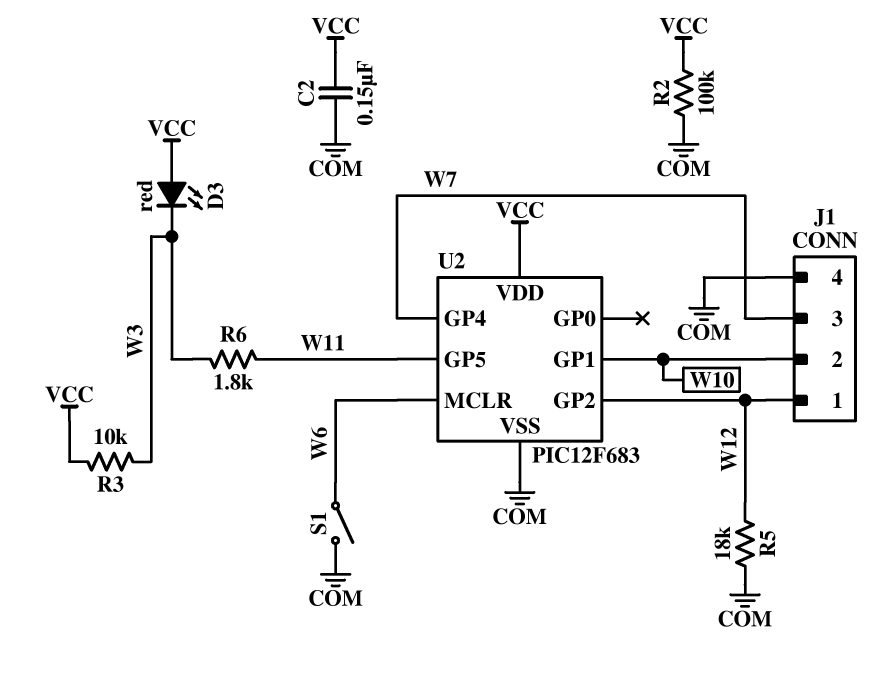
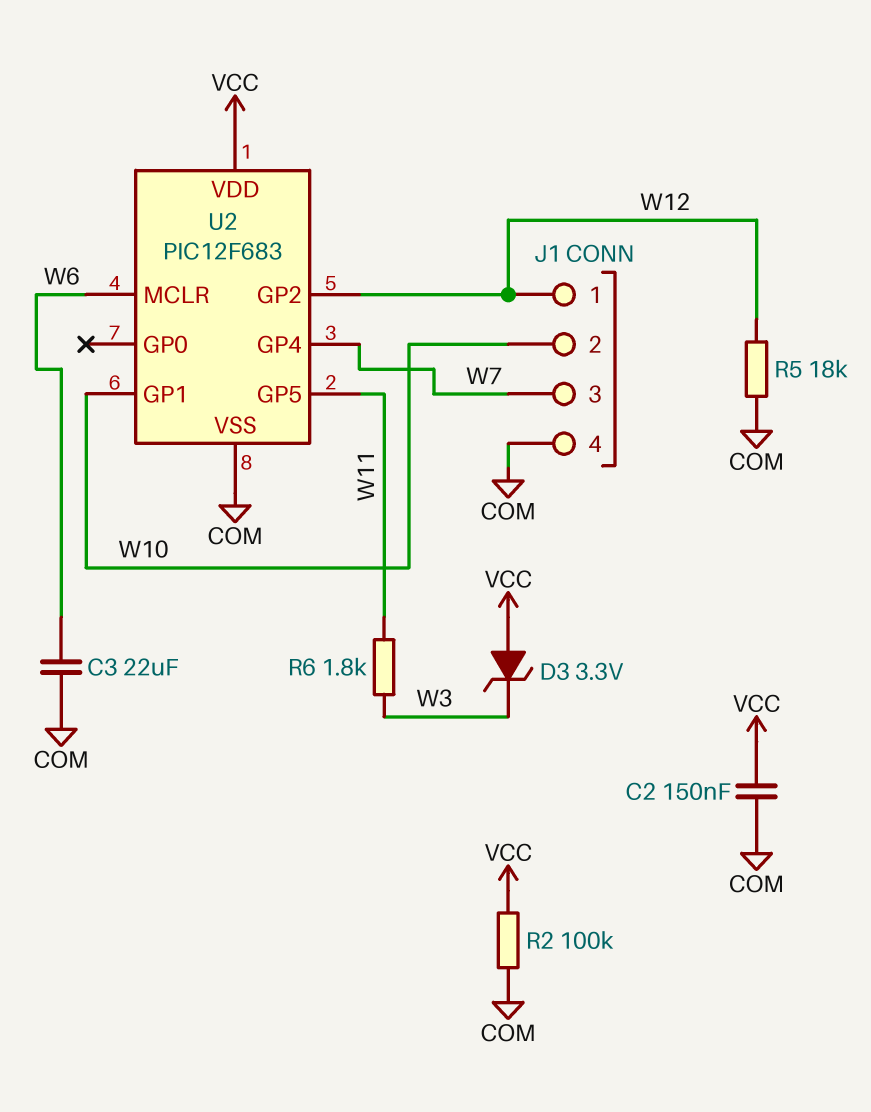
C3: none -> 22uF (COM, W6)
D3: LED red (A VCC, K W3) -> zener 3.3V (A VCC, K W3)
R3: 10k (VCC, W3) -> none
S1: switch (COM, W6) -> none

